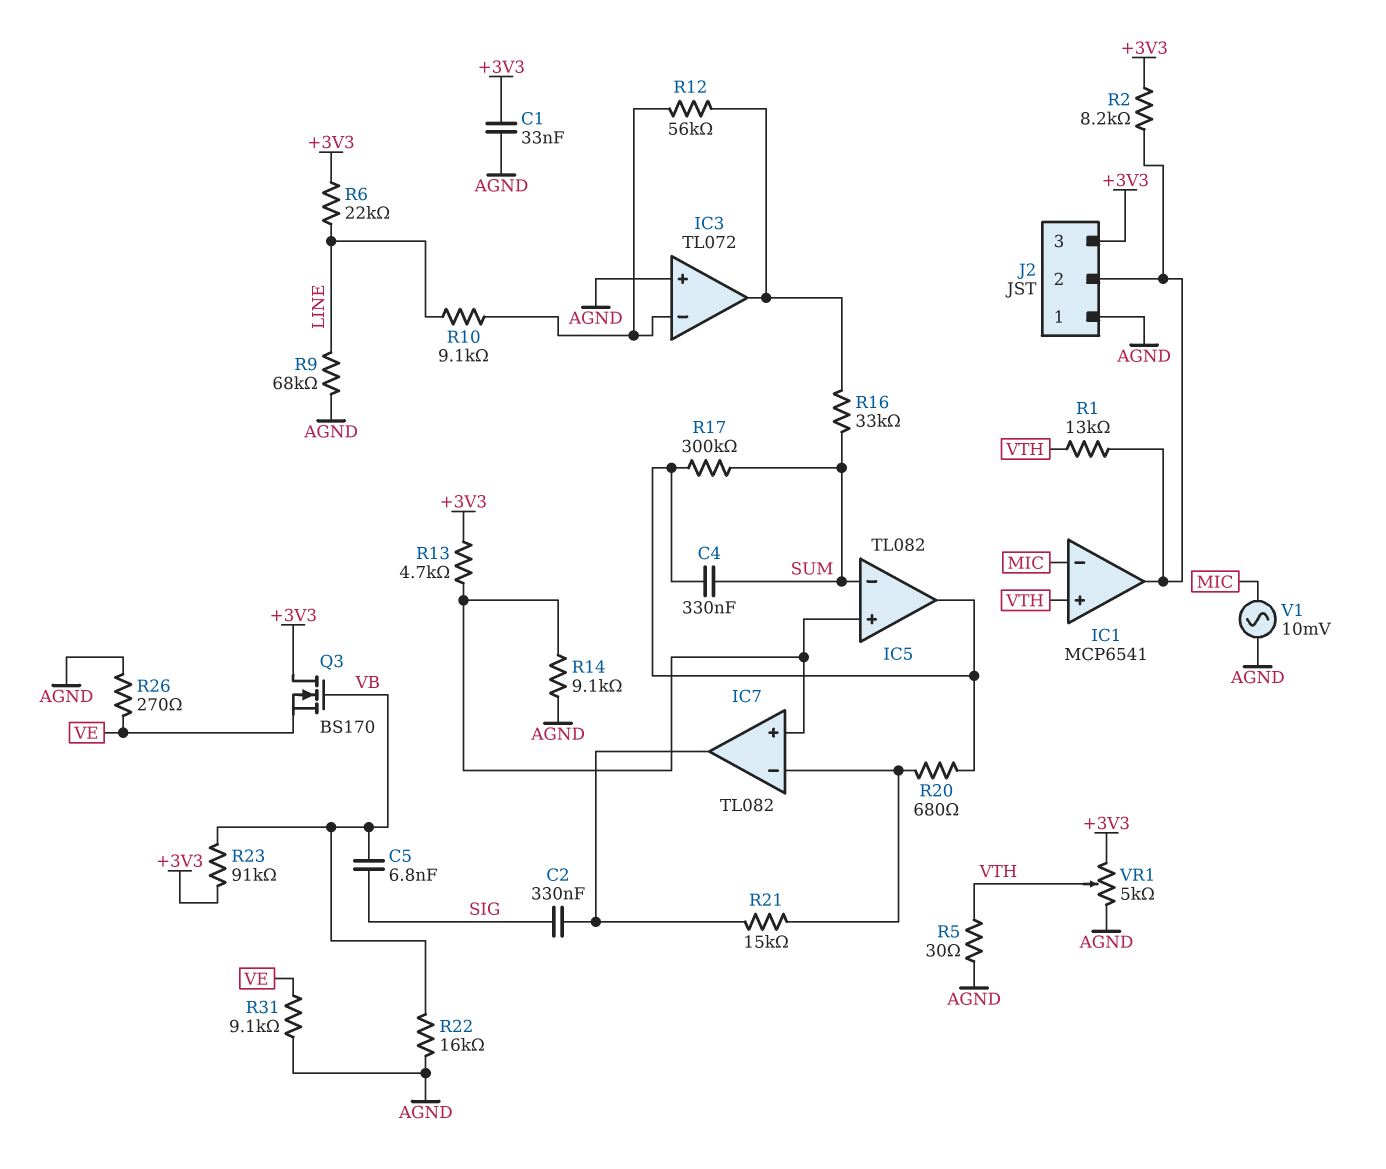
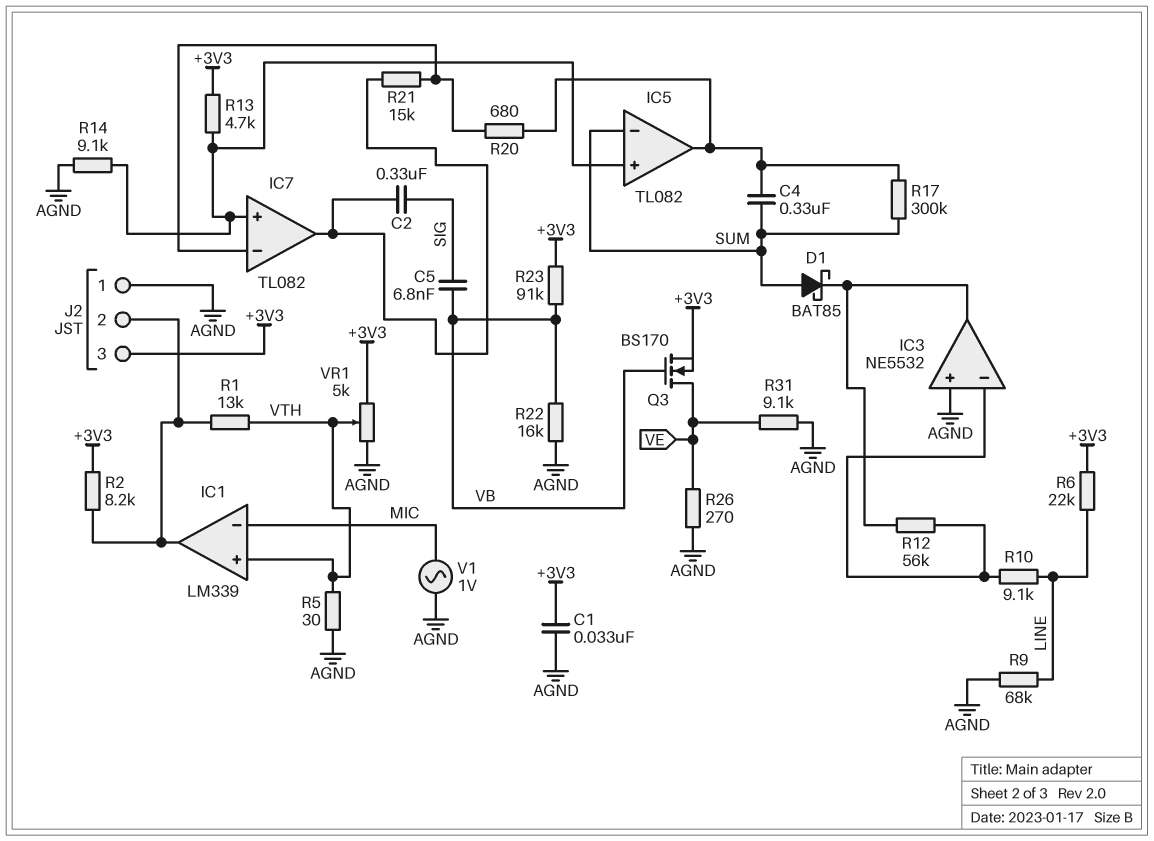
D1: none -> schottky BAT85 (A SUM, K IC3/out)
IC1: MCP6541 -> LM339
IC3: TL072 -> NE5532
Q3: NMOS BS170 (G VB, D +3V3, S VE) -> NMOS BS170 (G VB, D VE, S +3V3)
R16: 33k (IC3/out, SUM) -> none
V1: AC 10mV (AGND, MIC) -> AC 1V (AGND, MIC)

